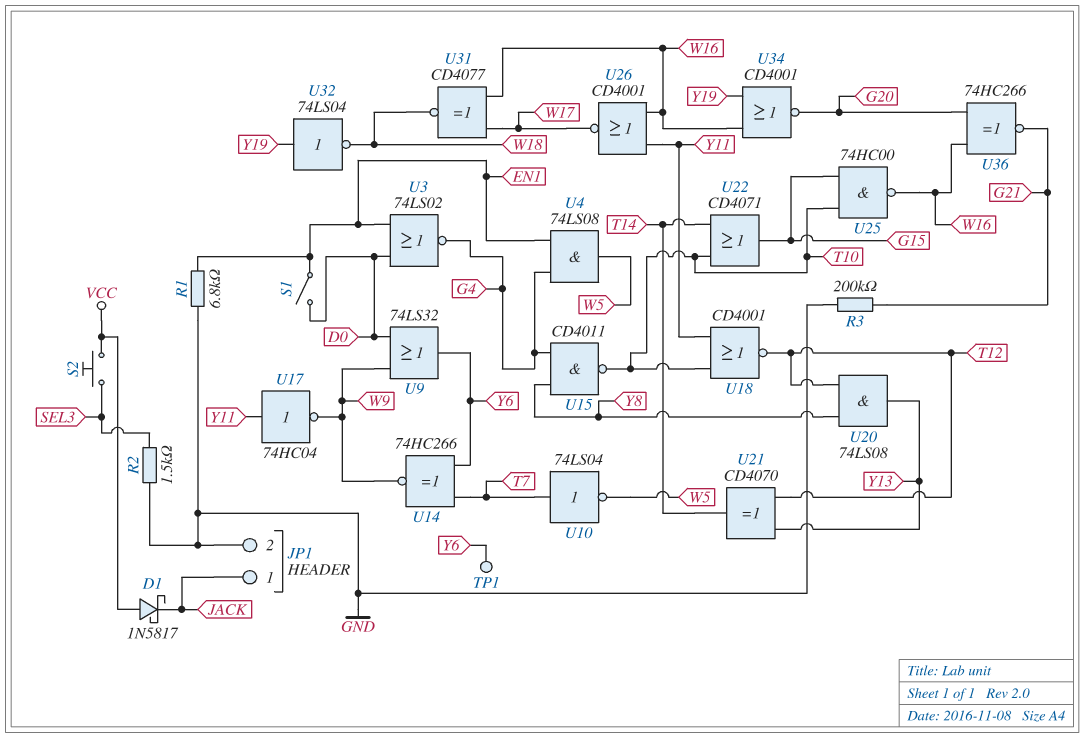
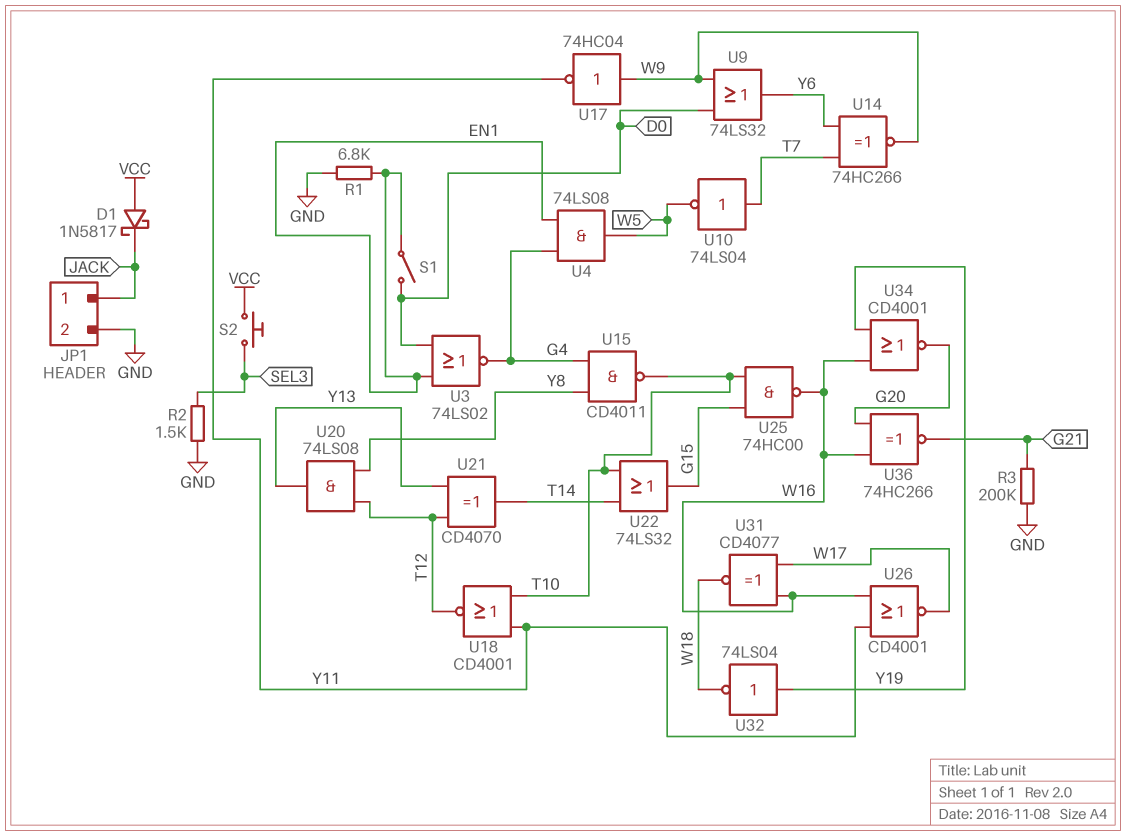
TP1: test point (Y6) -> none
U17: NOT 74HC04 (in Y11, out W9) -> NOT 74HC04 (in W9, out Y11)
U22: OR CD4071 (in T10, in T14, out G15) -> OR 74LS32 (in T10, in T14, out G15)

